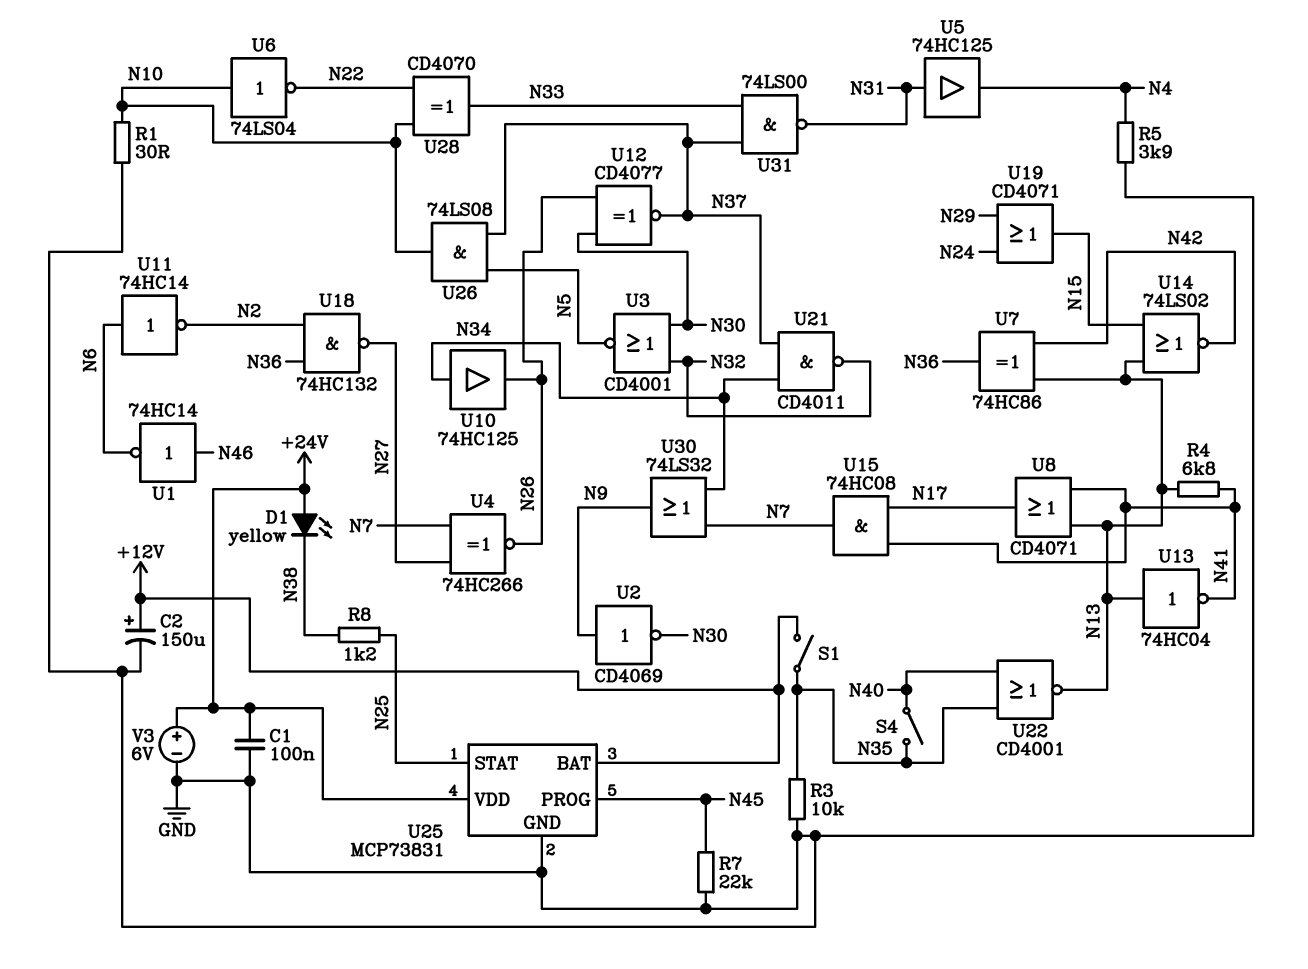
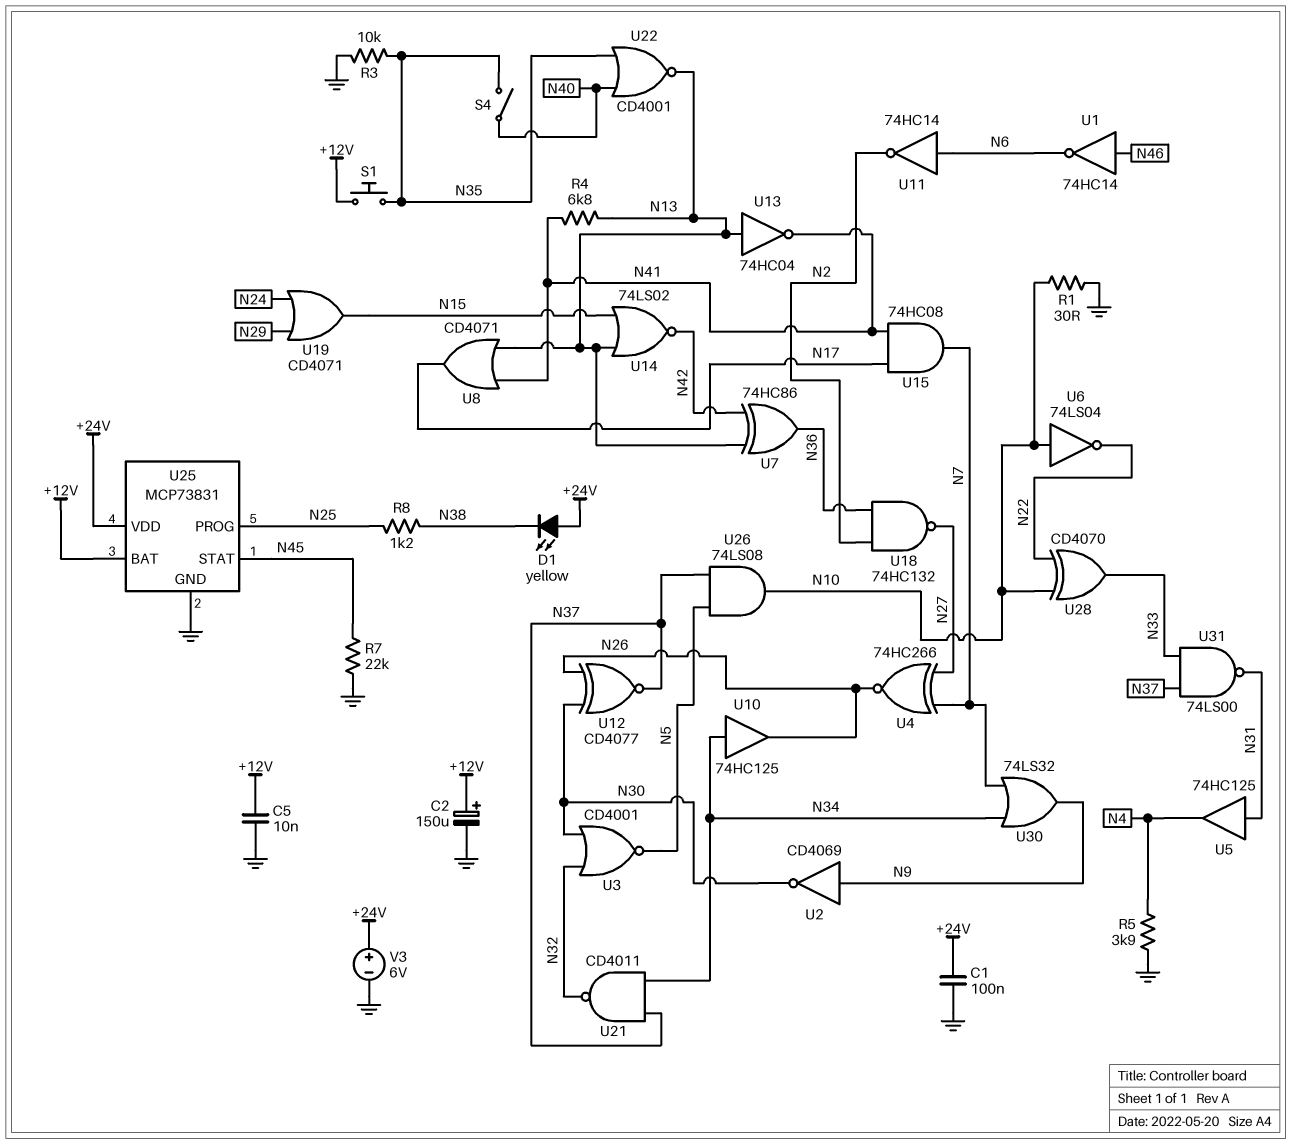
C5: none -> 10nF (+12V, GND)
S1: switch (+12V, N35) -> button (+12V, N35)
U25 pin PROG: N45 -> N25
U25 pin STAT: N25 -> N45

